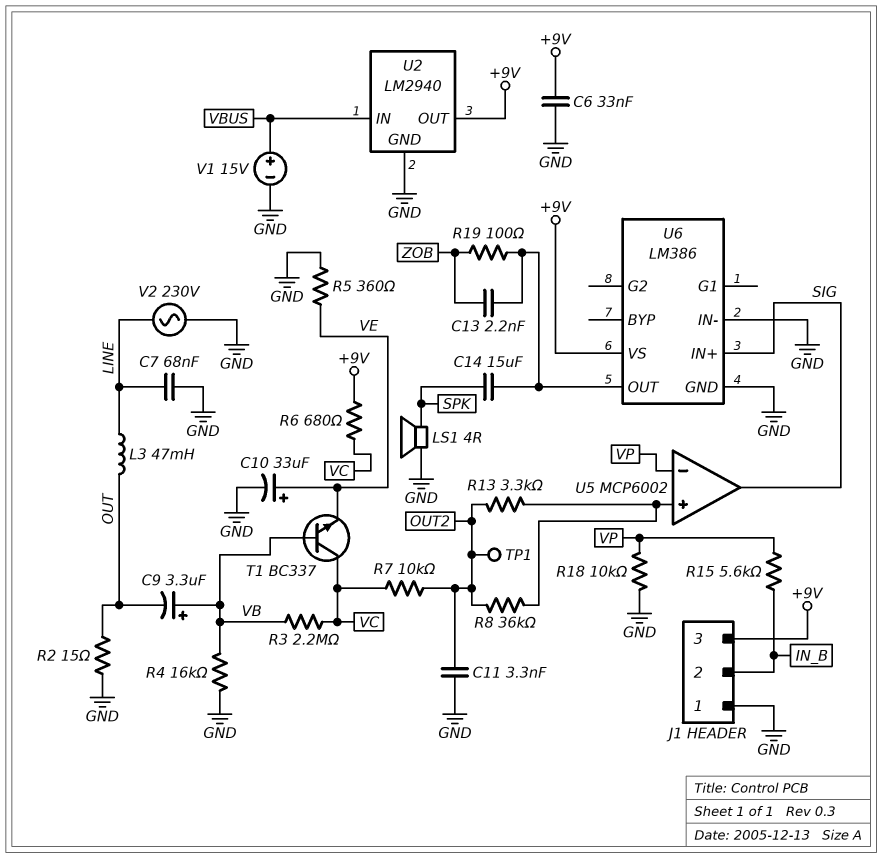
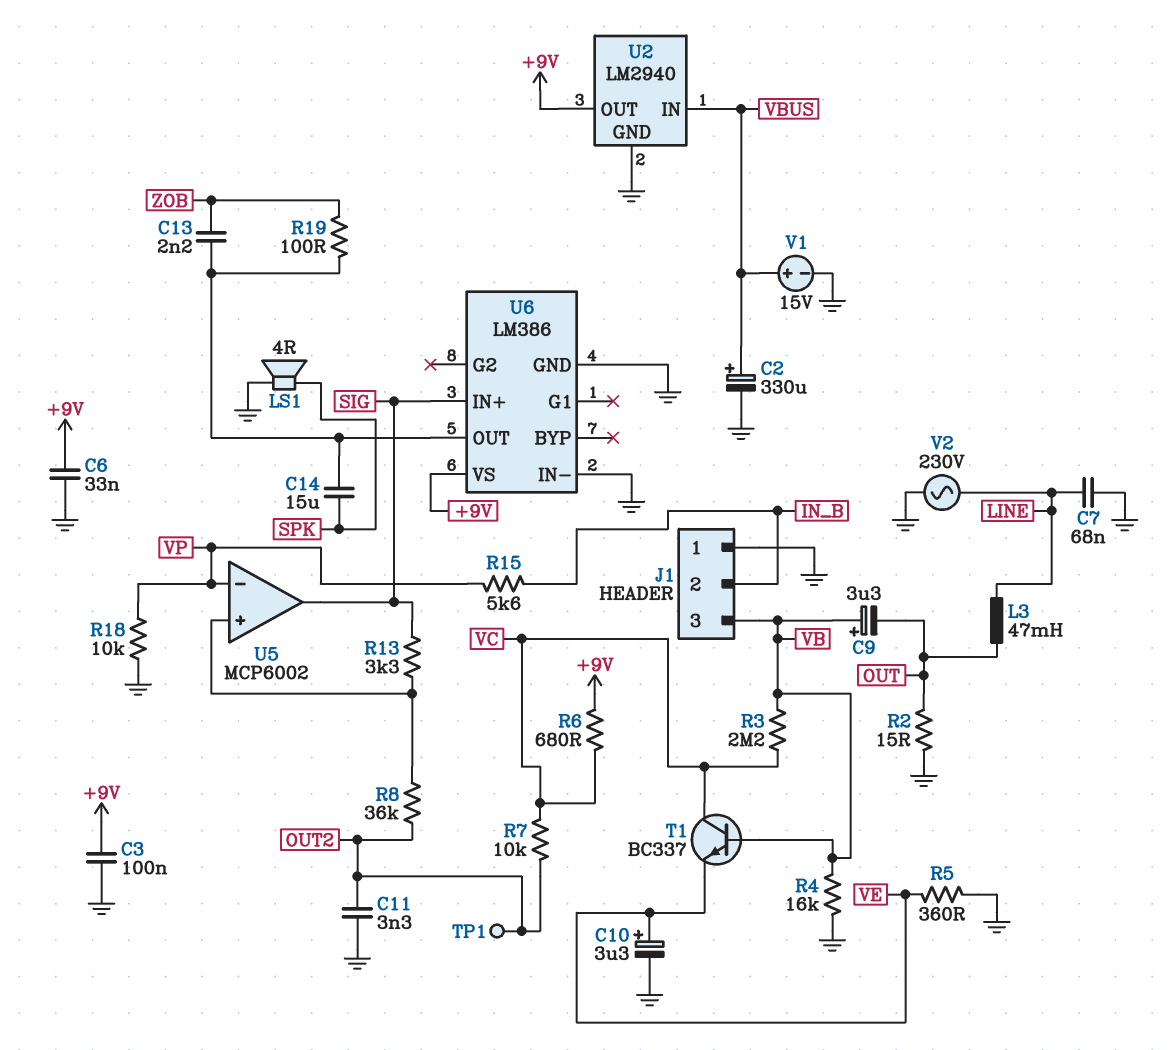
C2: none -> 330uF (plus VBUS, minus GND)
C3: none -> 100nF (+9V, GND)
C10: 33uF (plus VE, minus GND) -> 3.3uF (plus VE, minus GND)
J1 pin 3: +9V -> VB
R13: 3.3k (OUT2, U5/in+) -> 3.3k (SIG, U5/in+)

